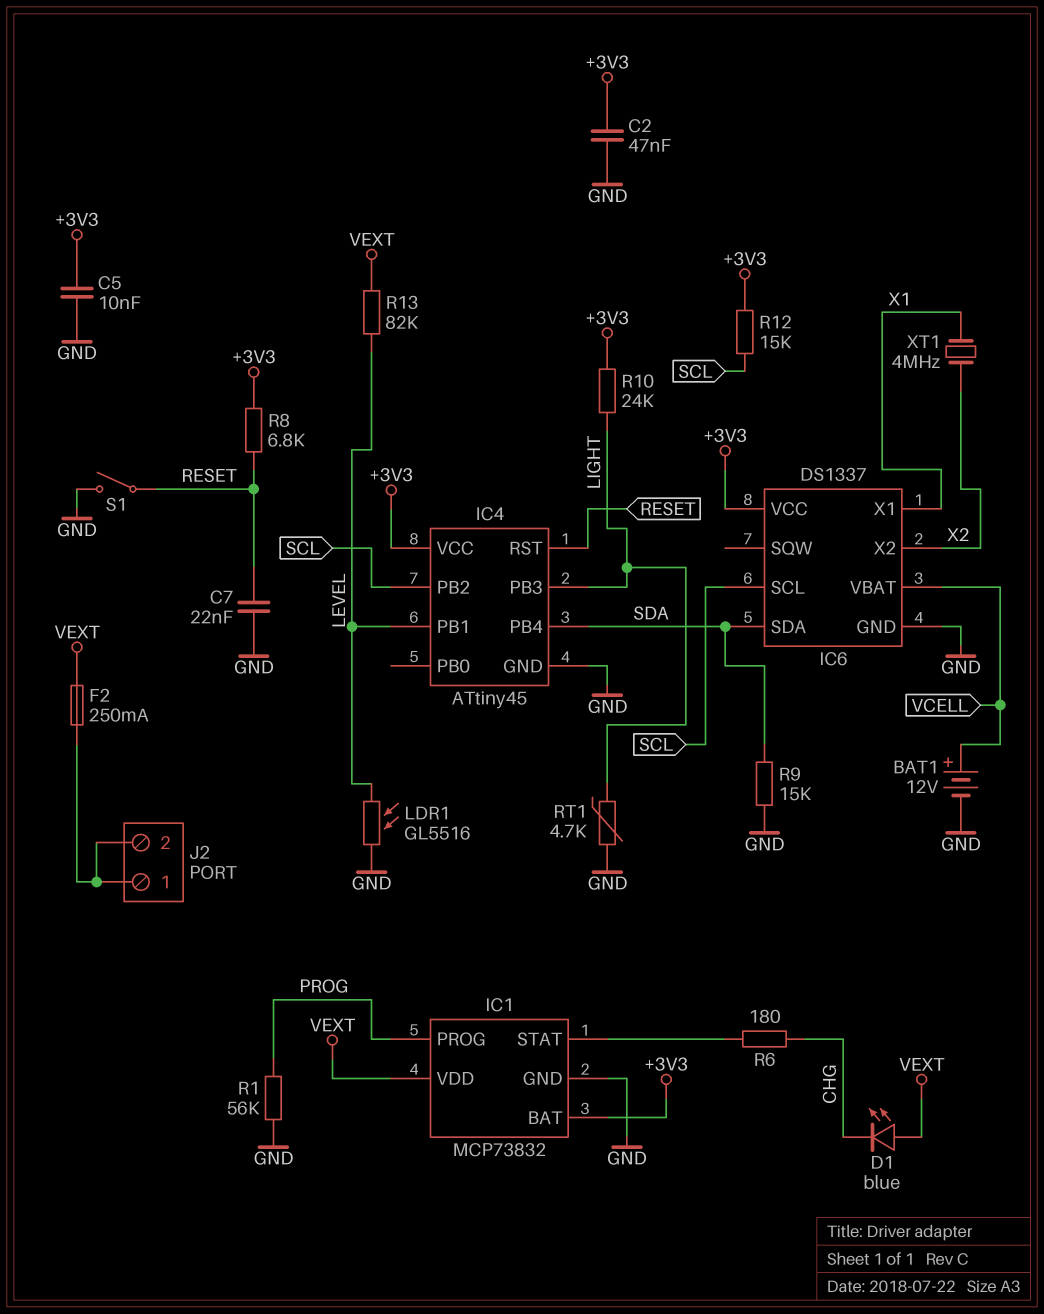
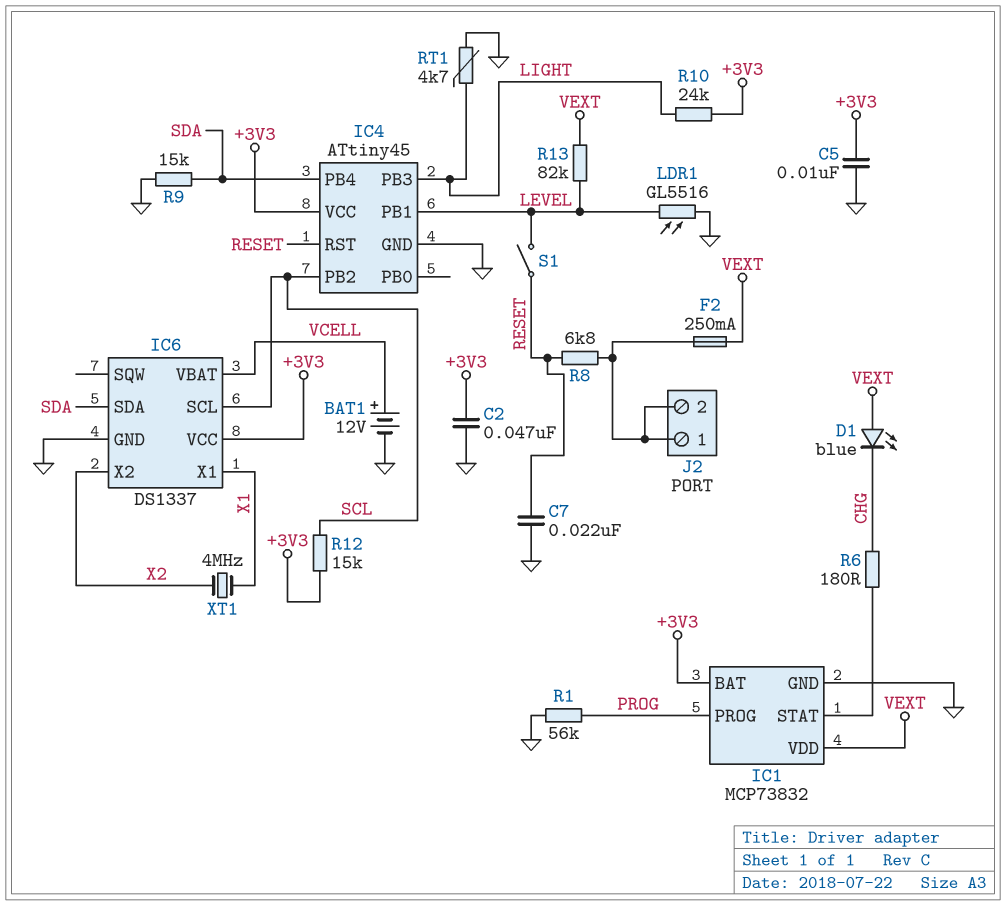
R8: 6.8k (+3V3, RESET) -> 6.8k (J2/1, RESET)
S1: switch (GND, RESET) -> switch (LEVEL, RESET)

